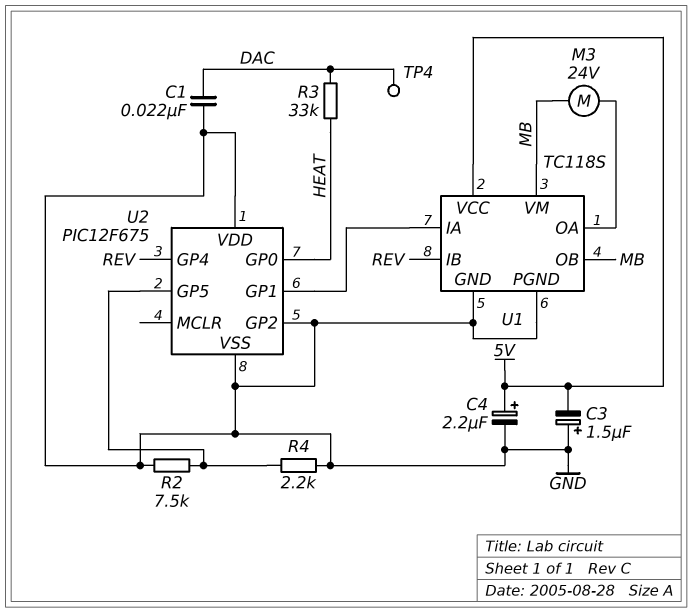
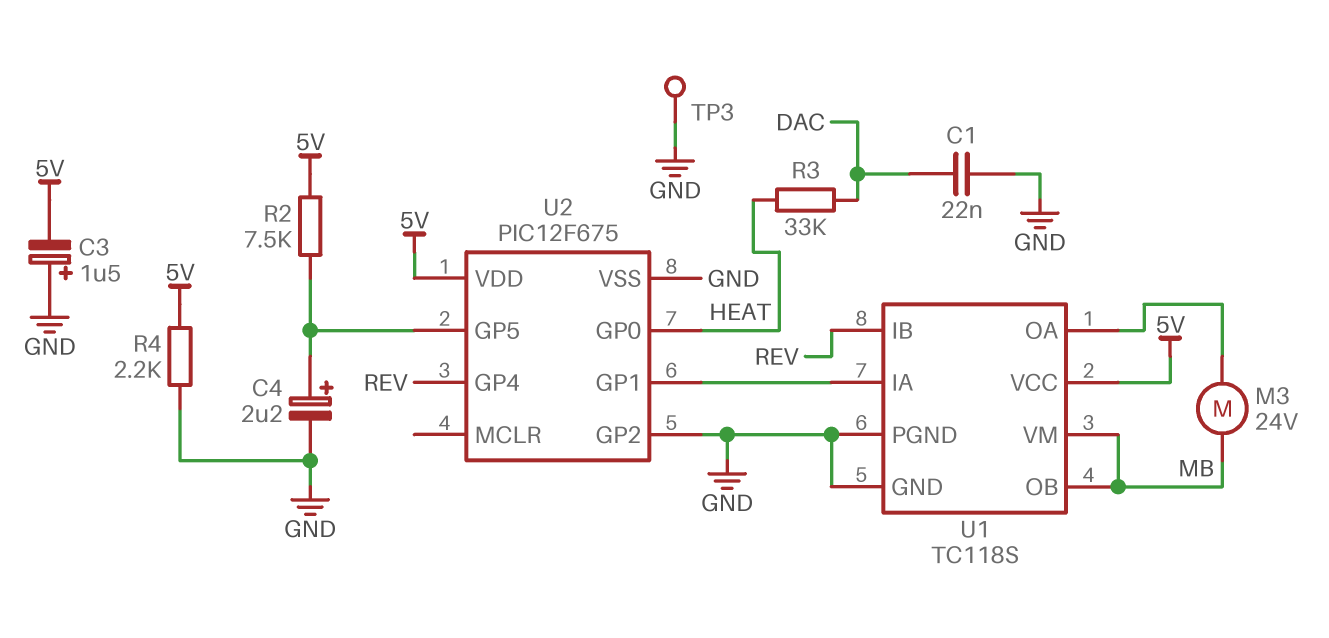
C4: 2.2uF (plus 5V, minus GND) -> 2.2uF (plus U2/GP5, minus GND)
R2: 7.5k (GND, U2/GP5) -> 7.5k (5V, U2/GP5)
R4: 2.2k (GND, U2/GP5) -> 2.2k (5V, GND)
TP3: none -> test point (GND)
TP4: test point (DAC) -> none
U2 pin VDD: GND -> 5V

